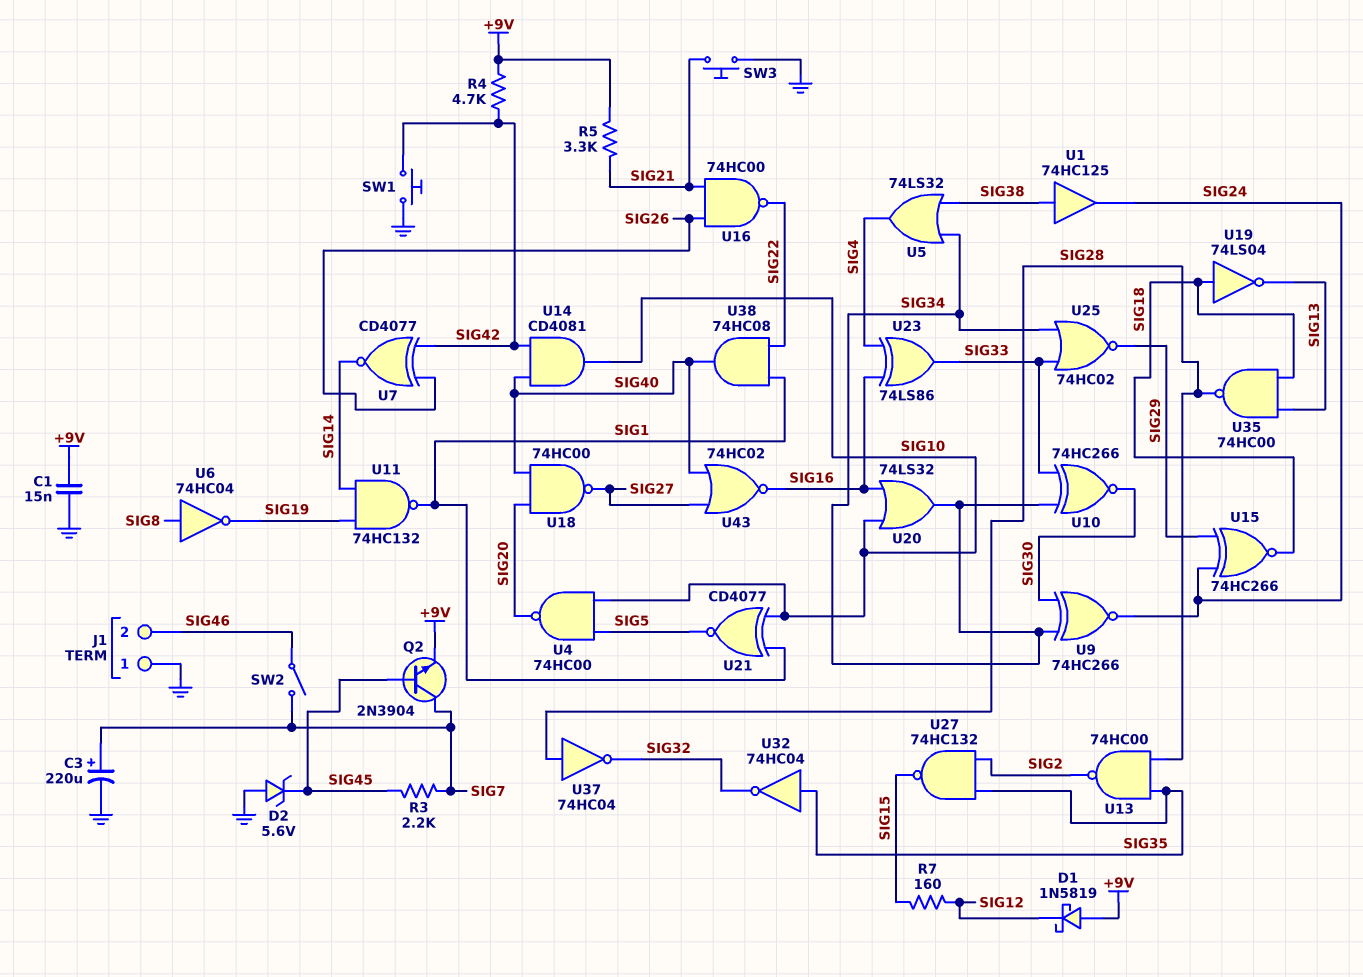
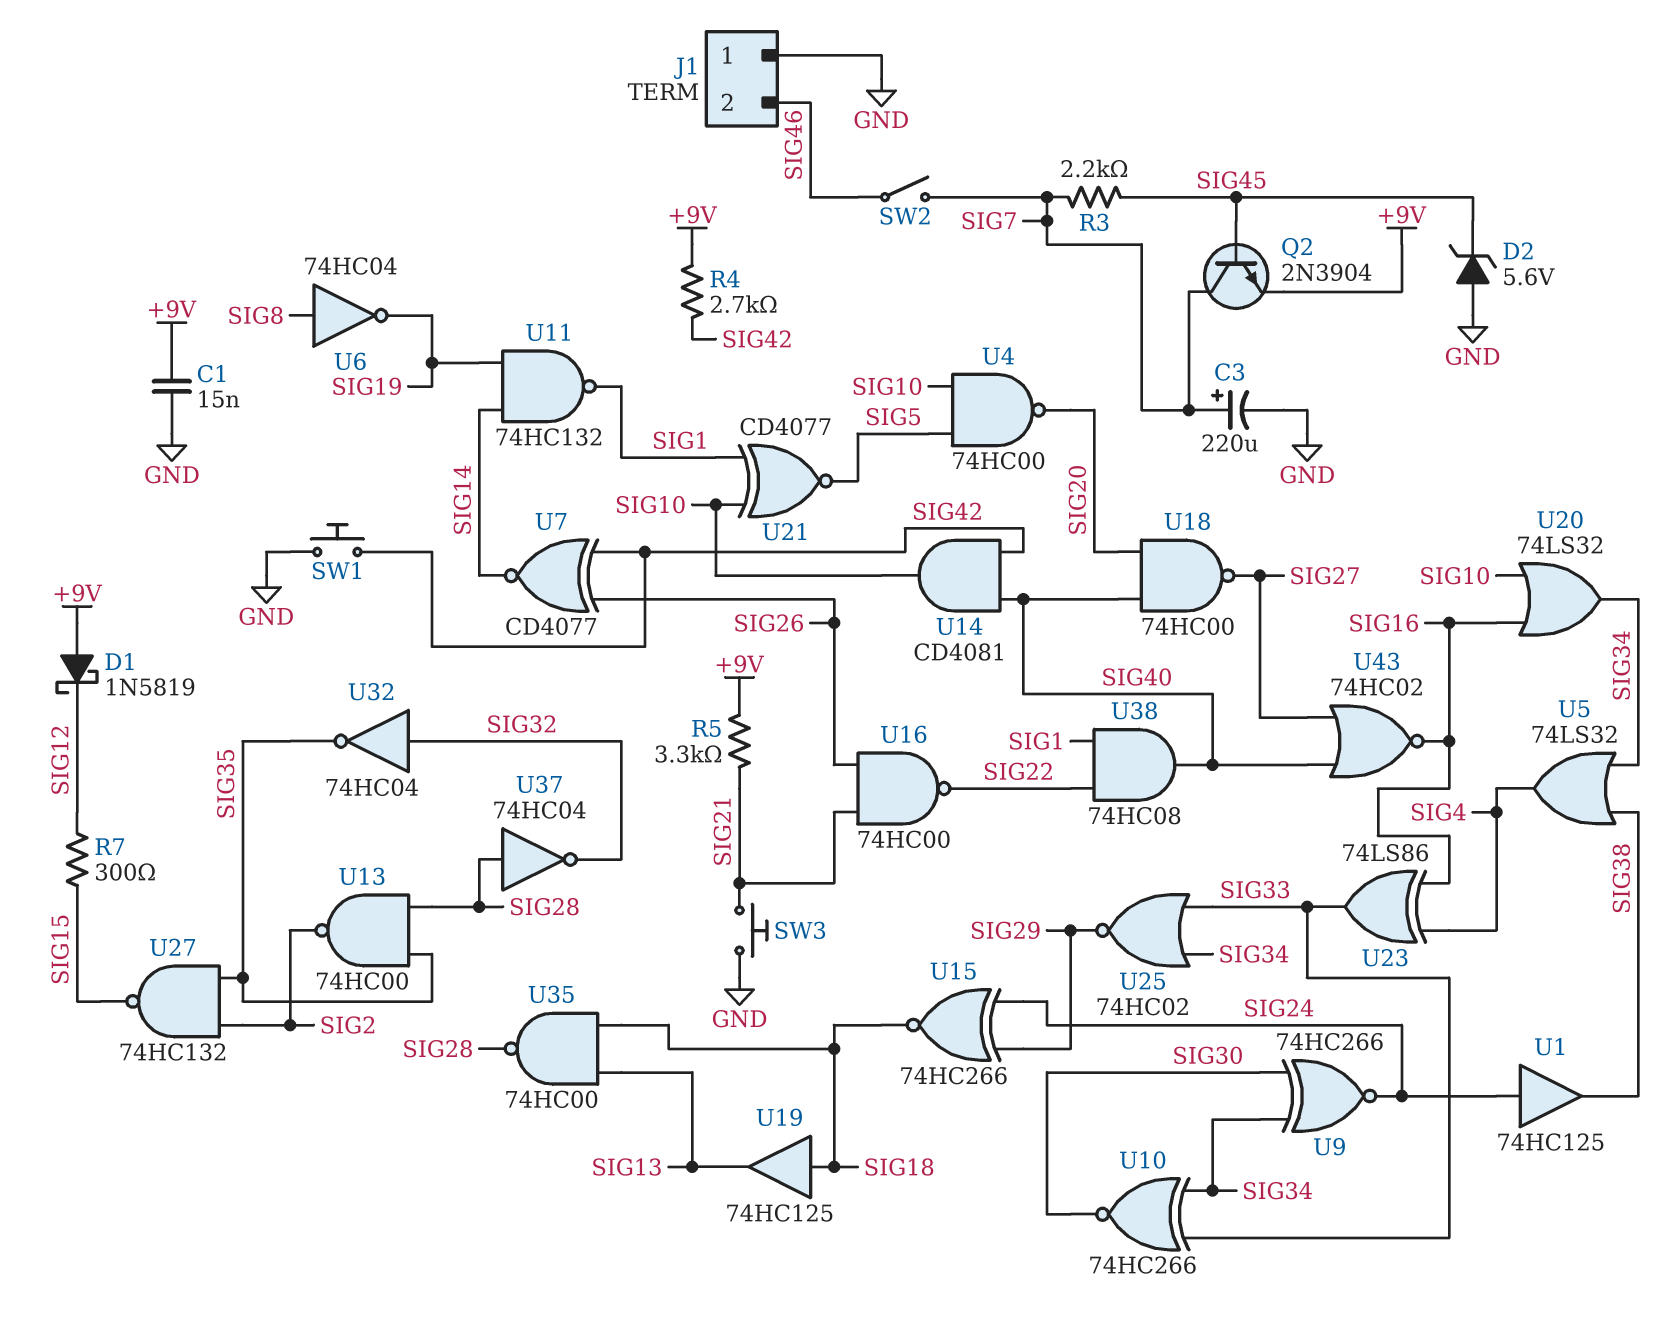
R4: 4.7k (+9V, SIG42) -> 2.7k (+9V, SIG42)
R7: 160 (SIG12, SIG15) -> 300 (SIG12, SIG15)
U1: buffer 74HC125 (in SIG38, out SIG24) -> buffer 74HC125 (in SIG24, out SIG38)
U19: NOT 74LS04 (in SIG18, out SIG13) -> buffer 74HC125 (in SIG18, out SIG13)
U32: NOT 74HC04 (in SIG35, out SIG32) -> NOT 74HC04 (in SIG32, out SIG35)

